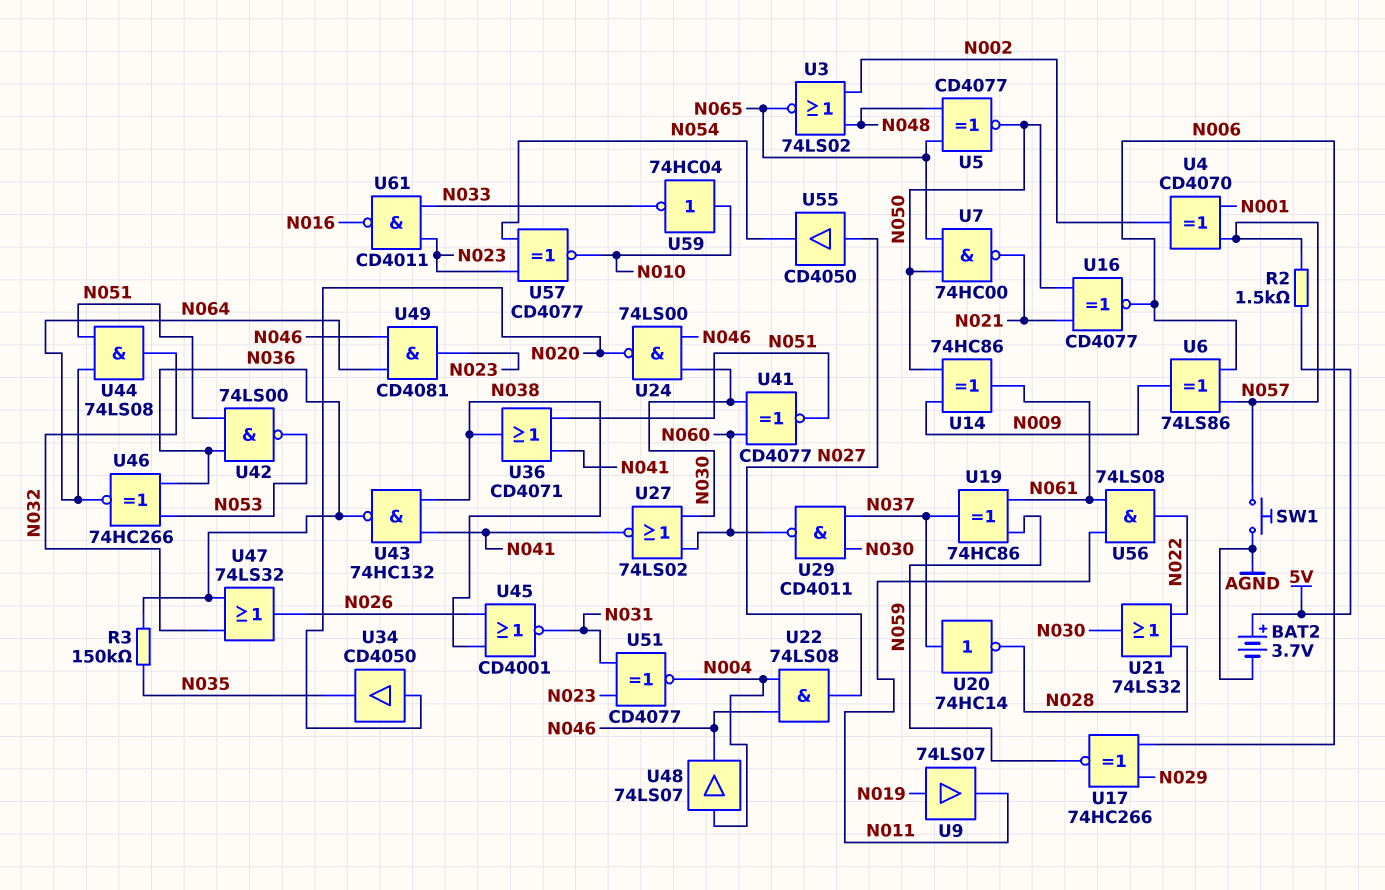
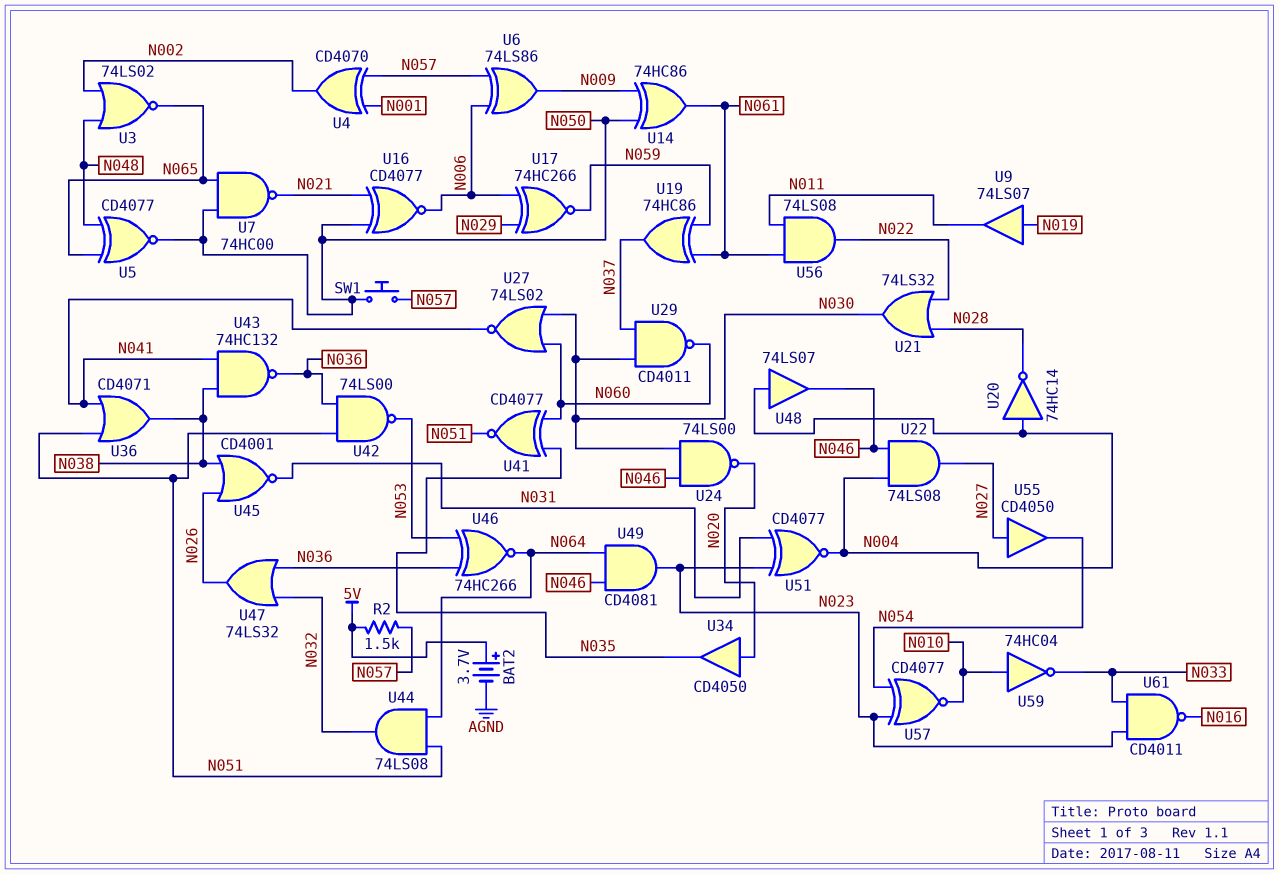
R3: 150k (N035, N036) -> none
SW1: button (AGND, N057) -> button (N050, N057)
U20: NOT 74HC14 (in N037, out N028) -> NOT 74HC14 (in N004, out N028)
U41: XNOR CD4077 (in N030, in N060, out N051) -> XNOR CD4077 (in N035, in N060, out N051)

